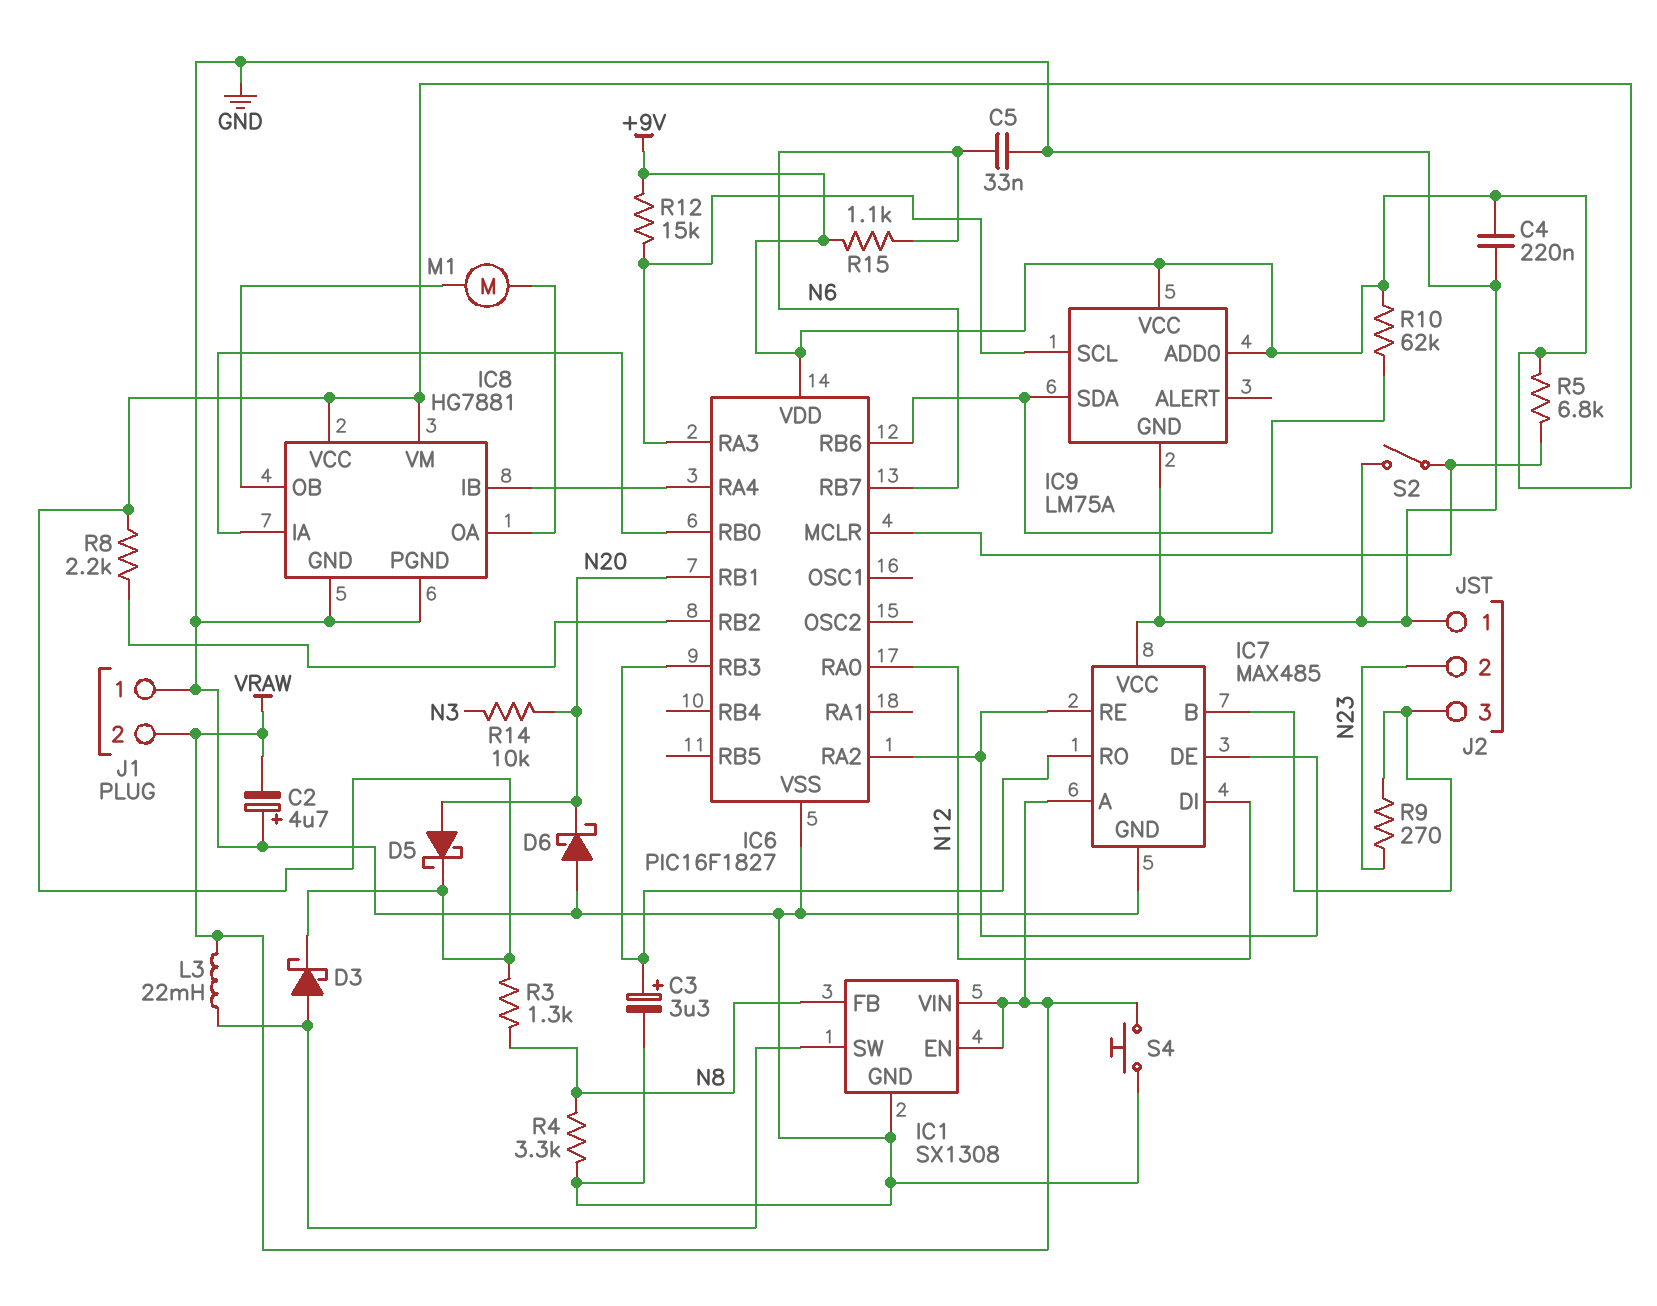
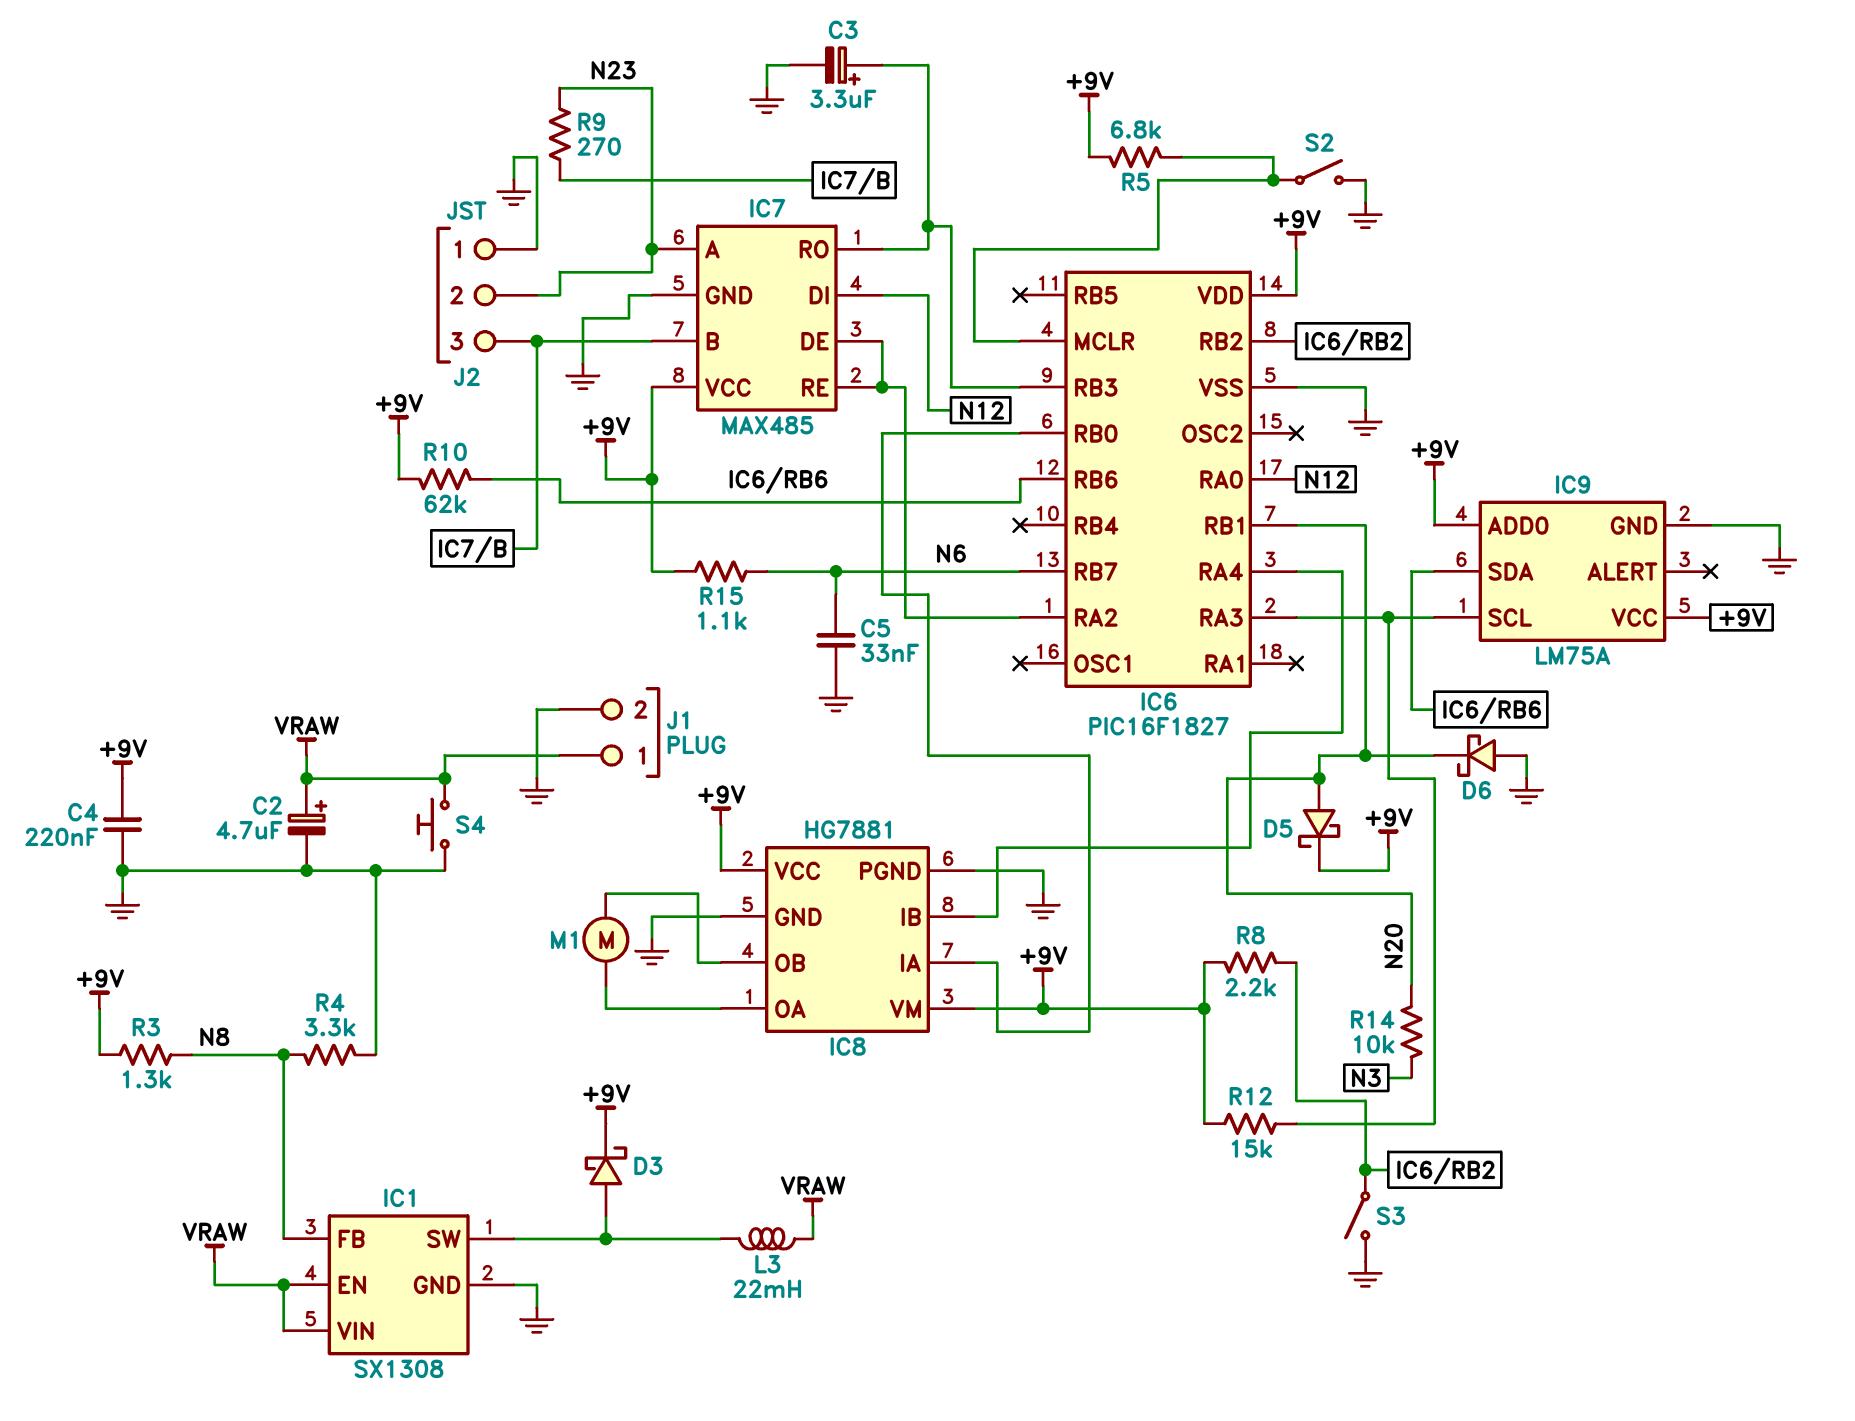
C2: 4.7uF (plus GND, minus VRAW) -> 4.7uF (plus VRAW, minus GND)
IC7 pin A: VRAW -> N23
IC7 pin VCC: GND -> +9V
J1 pin 1: GND -> VRAW
J1 pin 2: VRAW -> GND
S3: none -> switch (GND, IC6/RB2)

